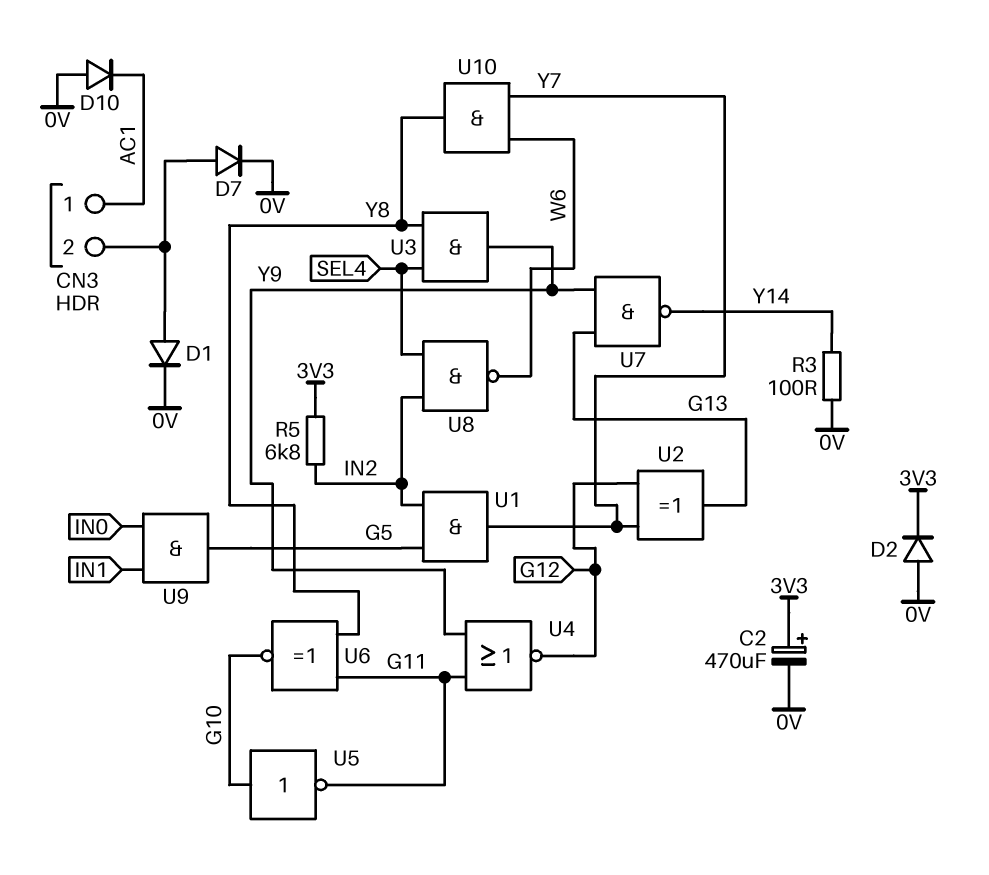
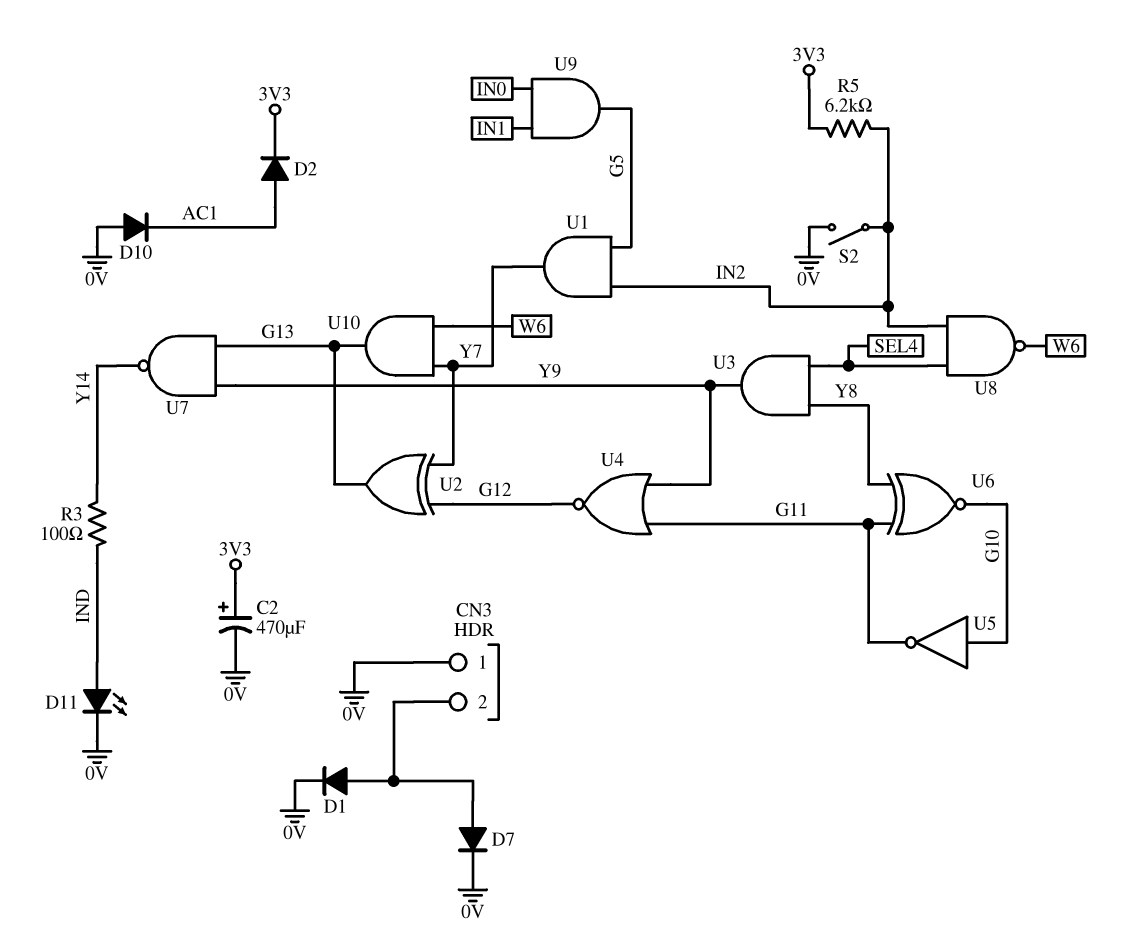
CN3 pin 1: AC1 -> 0V
D2: diode (A 0V, K 3V3) -> diode (A AC1, K 3V3)
D11: none -> LED (A IND, K 0V)
R3: 100 (0V, Y14) -> 100 (IND, Y14)
R5: 6.8k (3V3, IN2) -> 6.2k (3V3, IN2)
S2: none -> switch (0V, IN2)
U10: AND (in W6, in Y7, out Y8) -> AND (in W6, in Y7, out G13)

